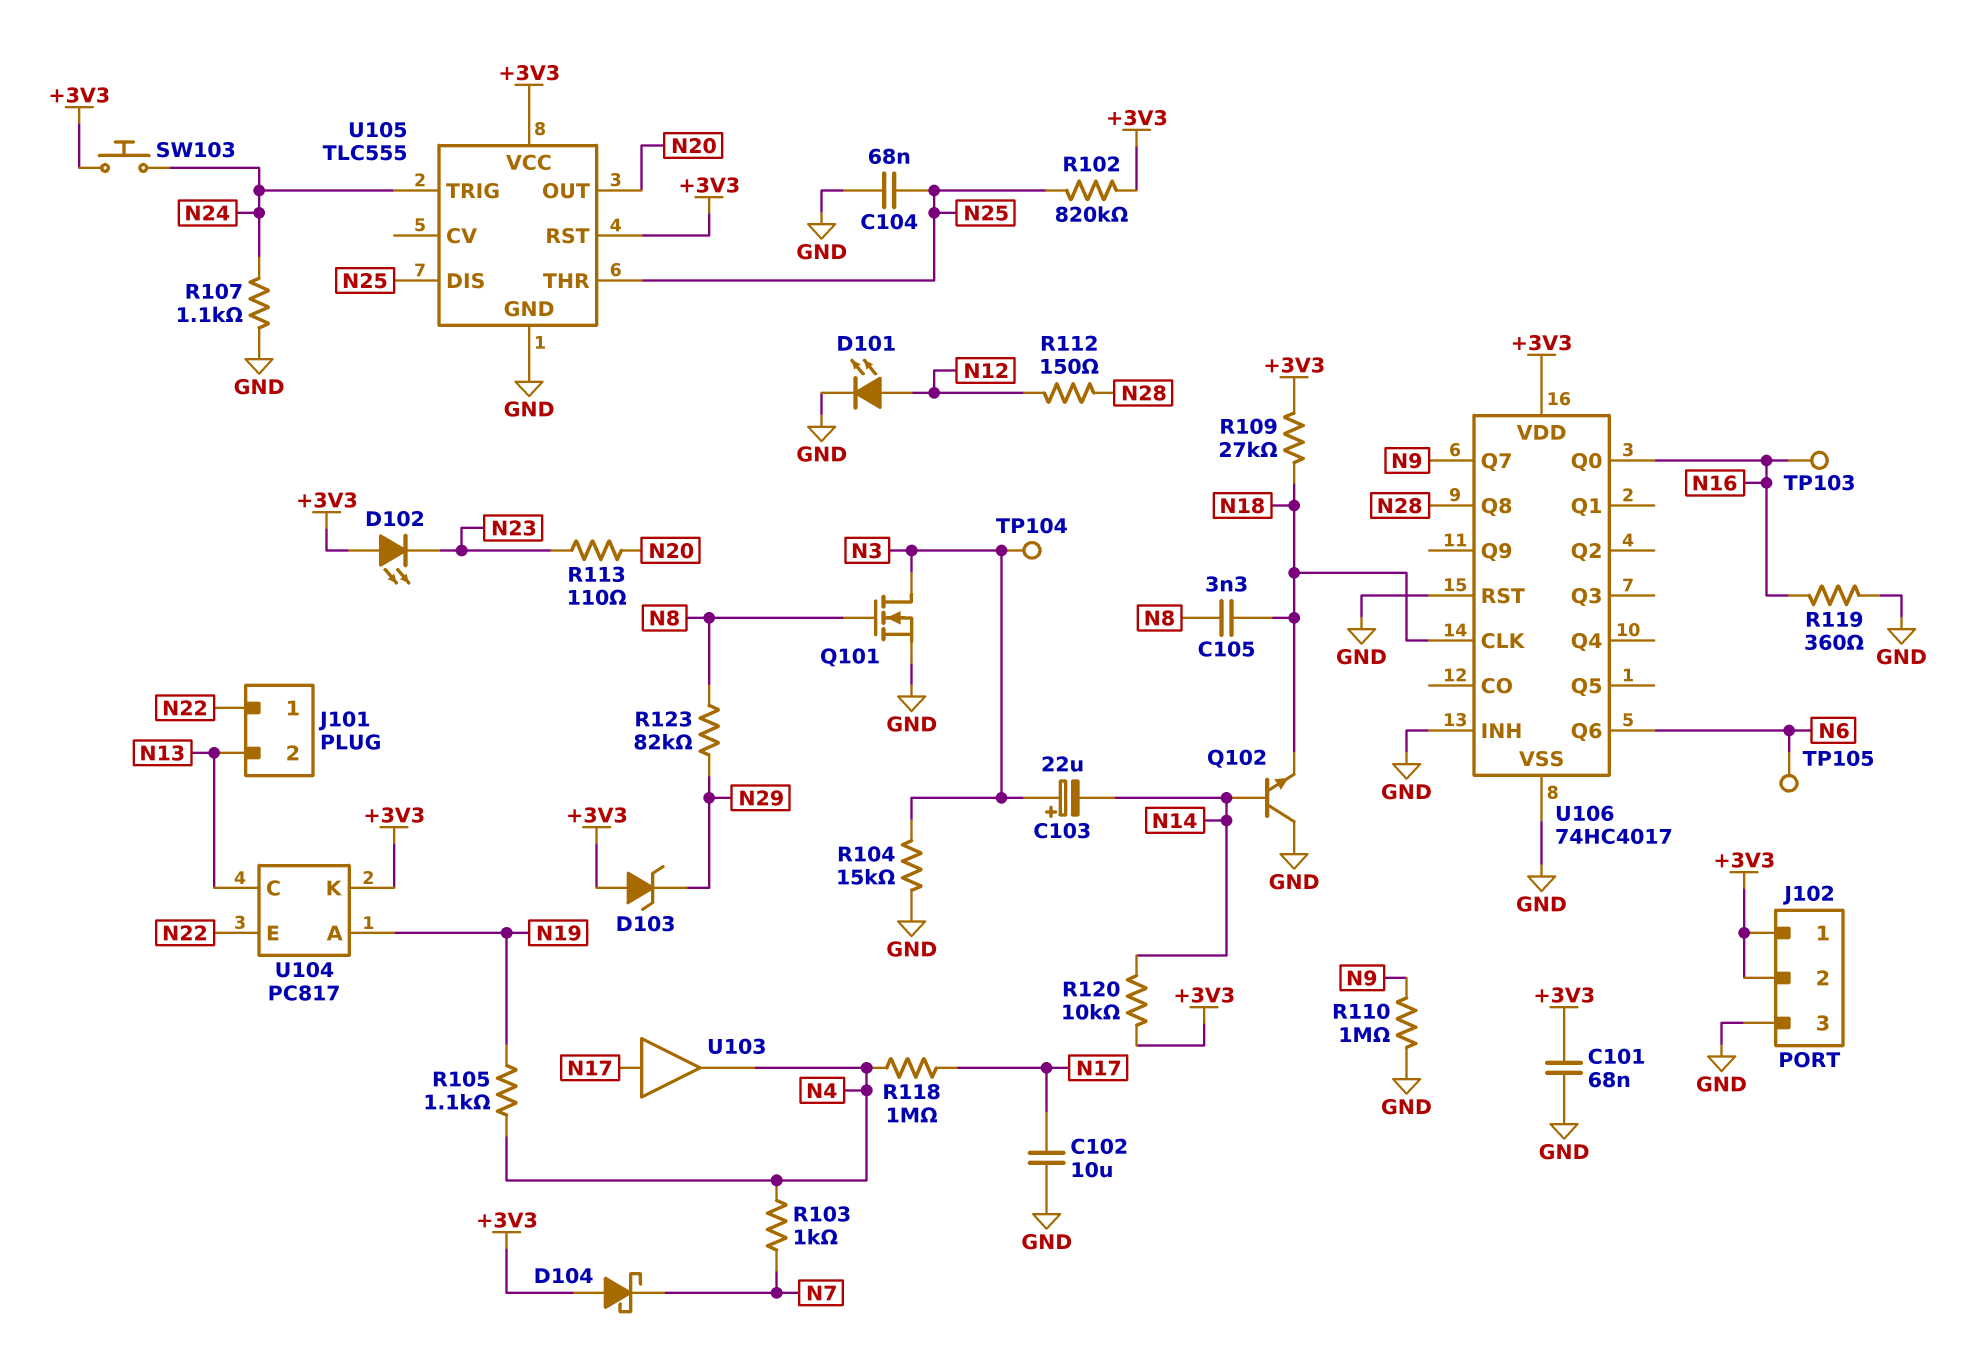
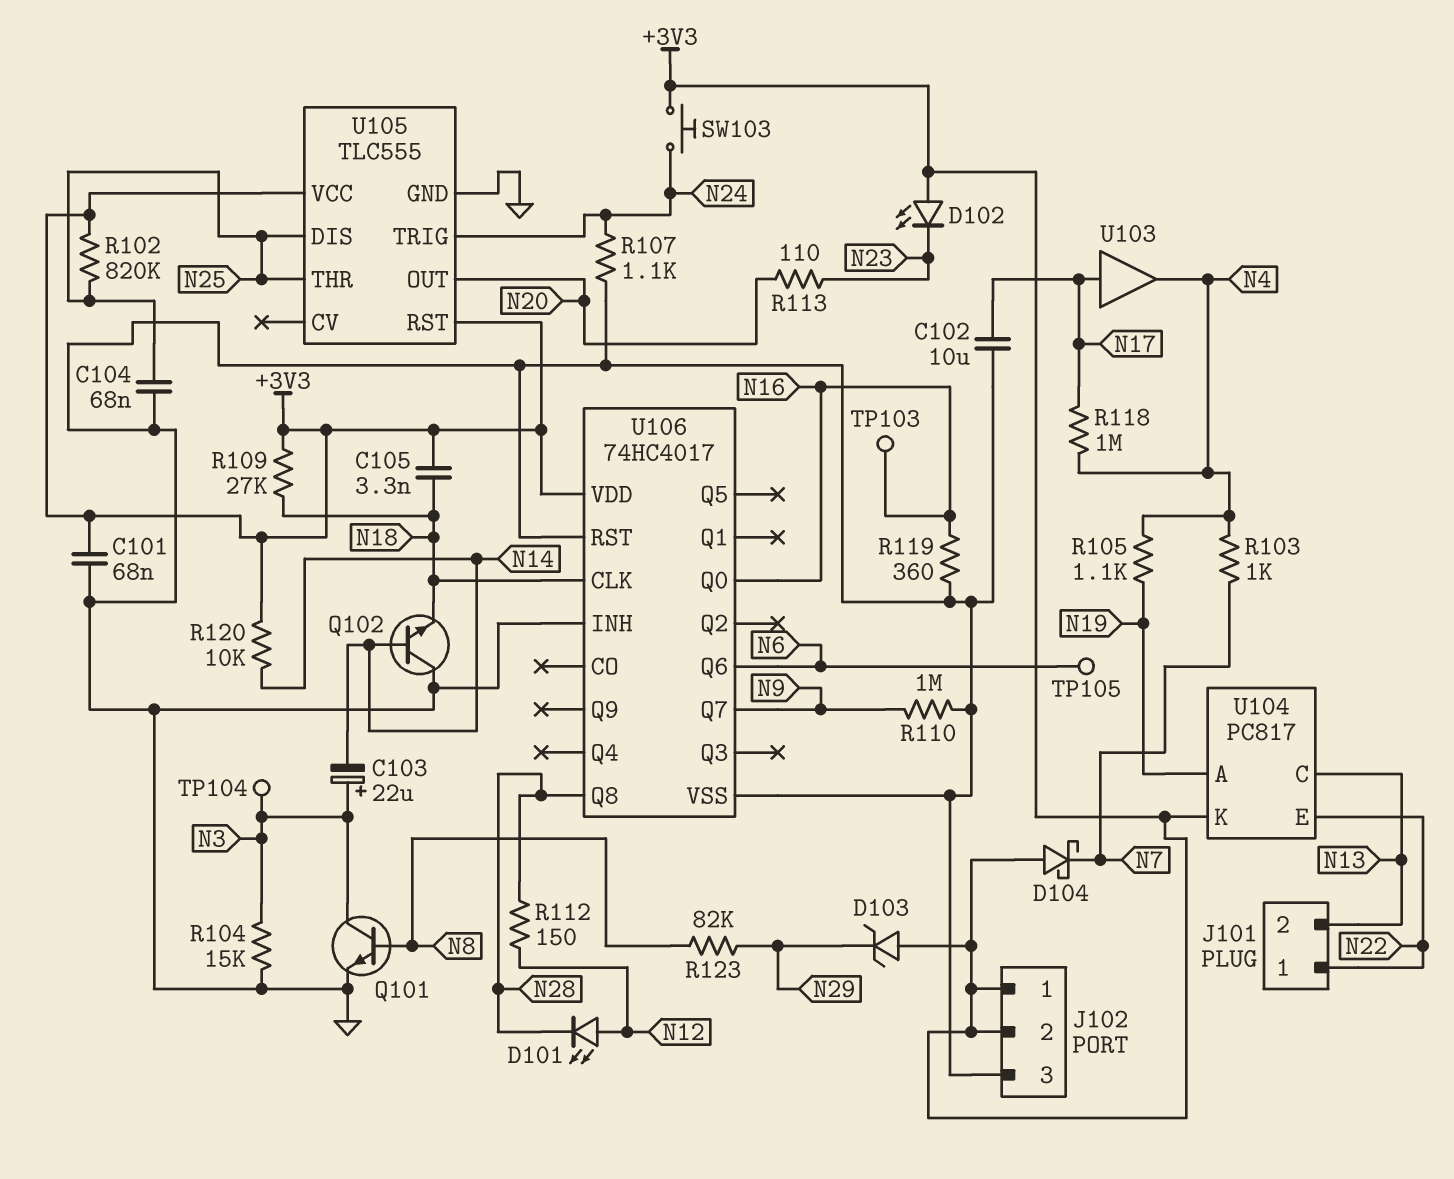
C105: 3.3nF (N8, N18) -> 3.3nF (+3V3, N18)
D101: LED (A N12, K GND) -> LED (A N12, K N28)
Q101: NMOS (G N8, D N3, S GND) -> NPN (B N8, C N3, E GND)

